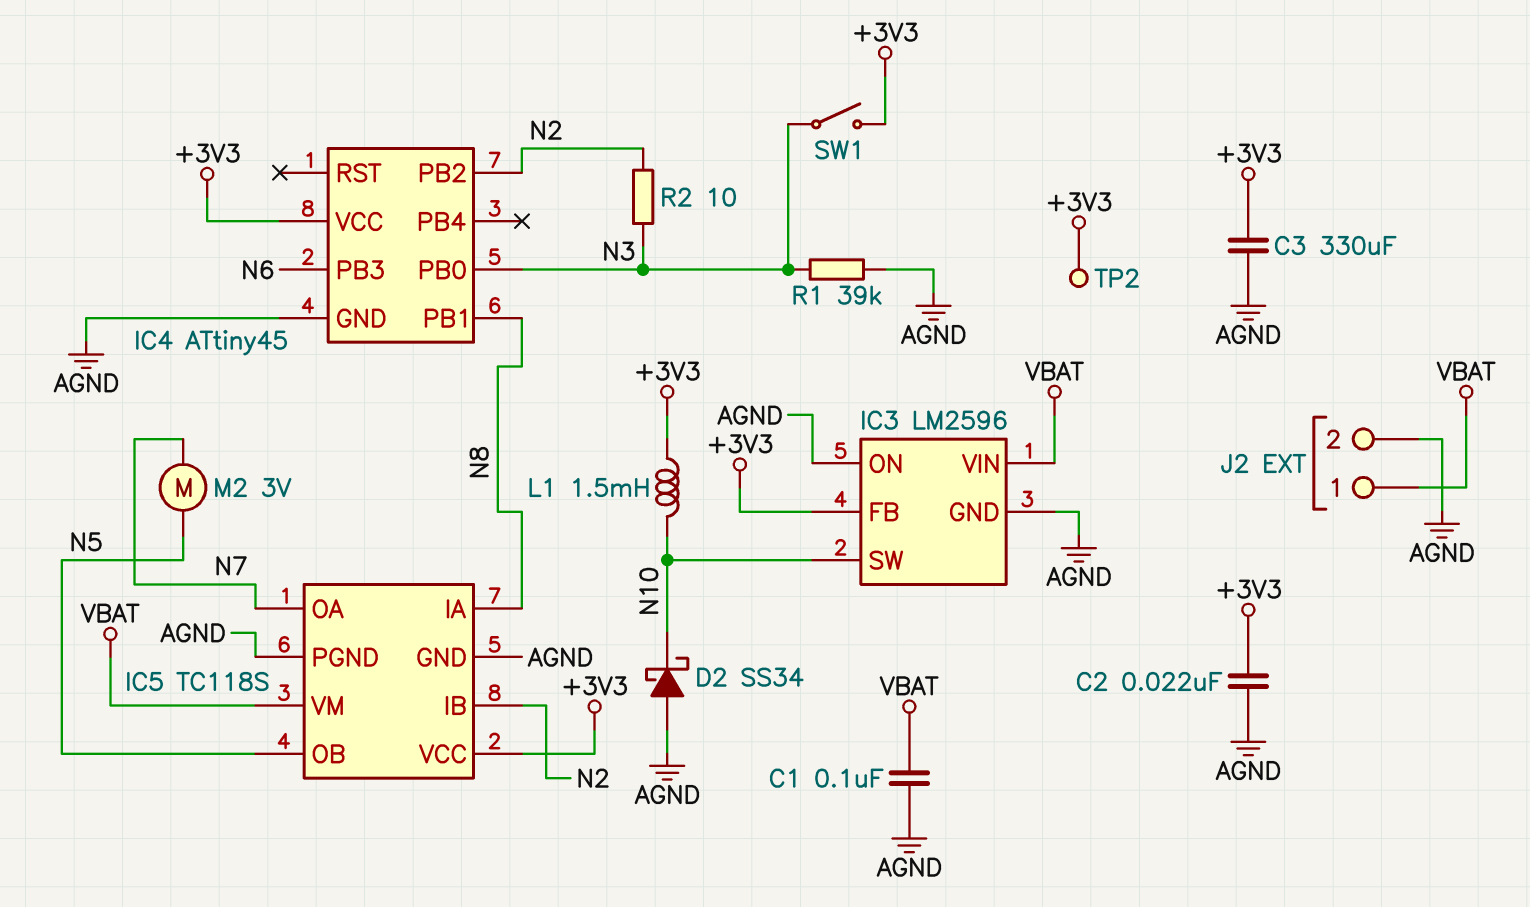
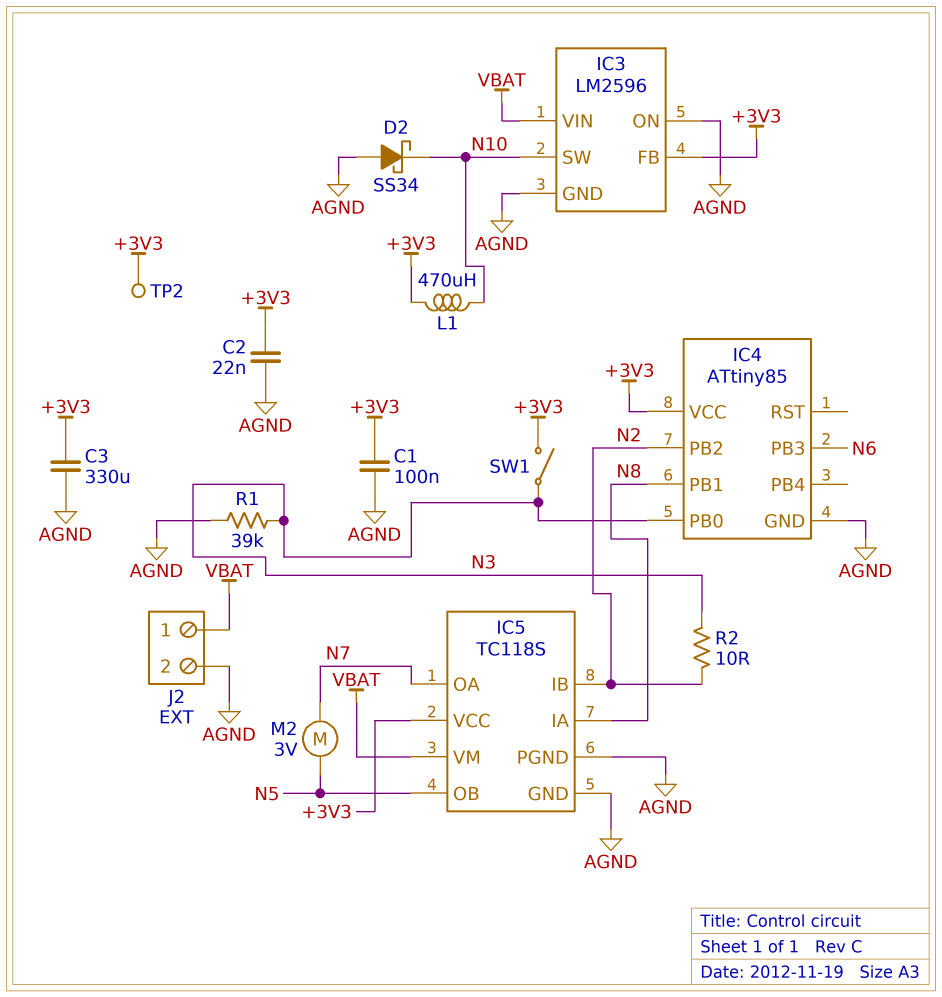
C1: 100nF (AGND, VBAT) -> 100nF (+3V3, AGND)
IC4: ATtiny45 -> ATtiny85
L1: 1.5mH (+3V3, N10) -> 470uH (+3V3, N10)

